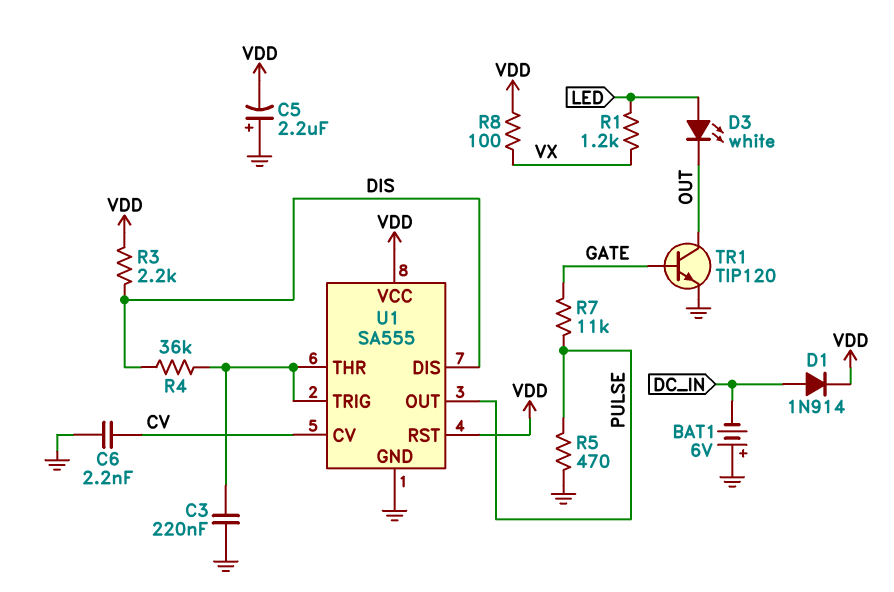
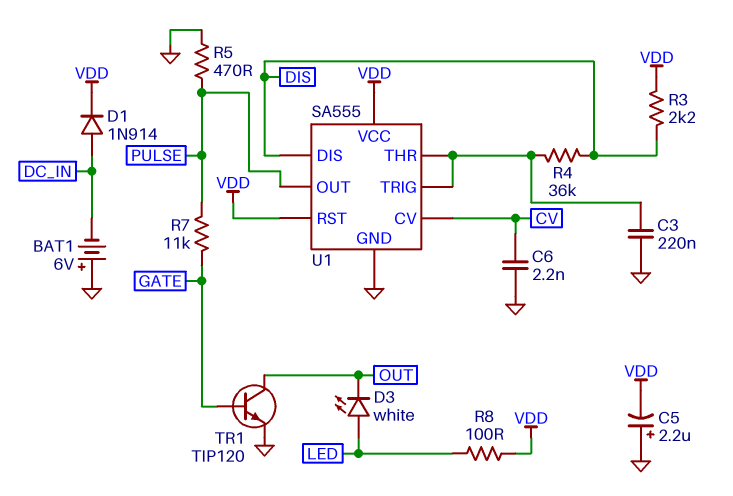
R1: 1.2k (LED, VX) -> none
R8: 100 (VDD, VX) -> 100 (LED, VDD)

